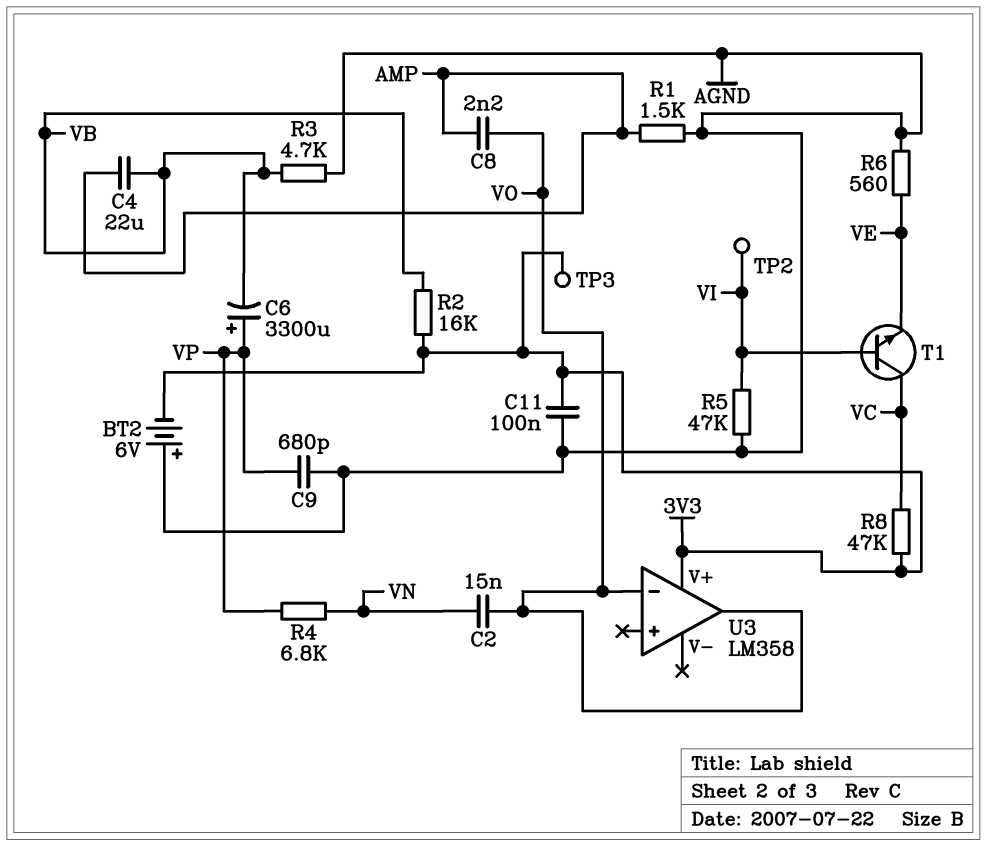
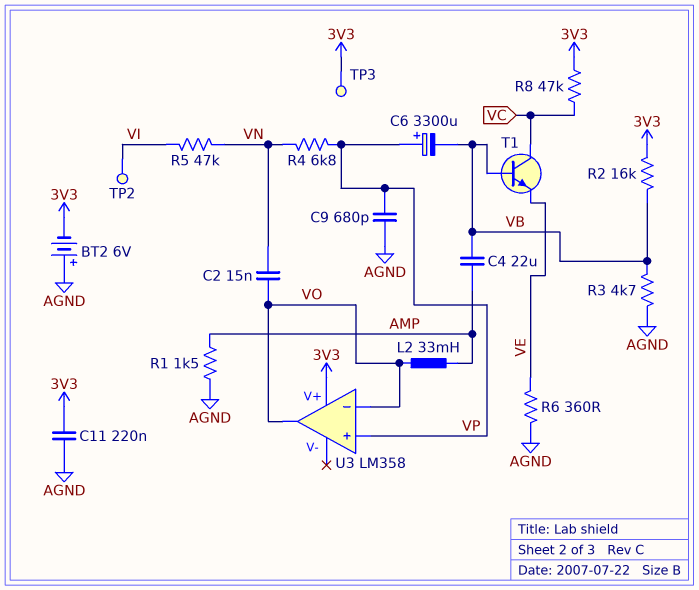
C8: 2.2nF (AMP, VO) -> none
C11: 100nF (3V3, AGND) -> 220nF (3V3, AGND)
L2: none -> 33mH (AMP, VO)
R5: 47k (AGND, VI) -> 47k (VI, VN)
R6: 560 (AGND, VE) -> 360 (AGND, VE)
T1: NPN (B VI, C VC, E VE) -> NPN (B VB, C VC, E VE)
U3 pin in+: none -> VP

